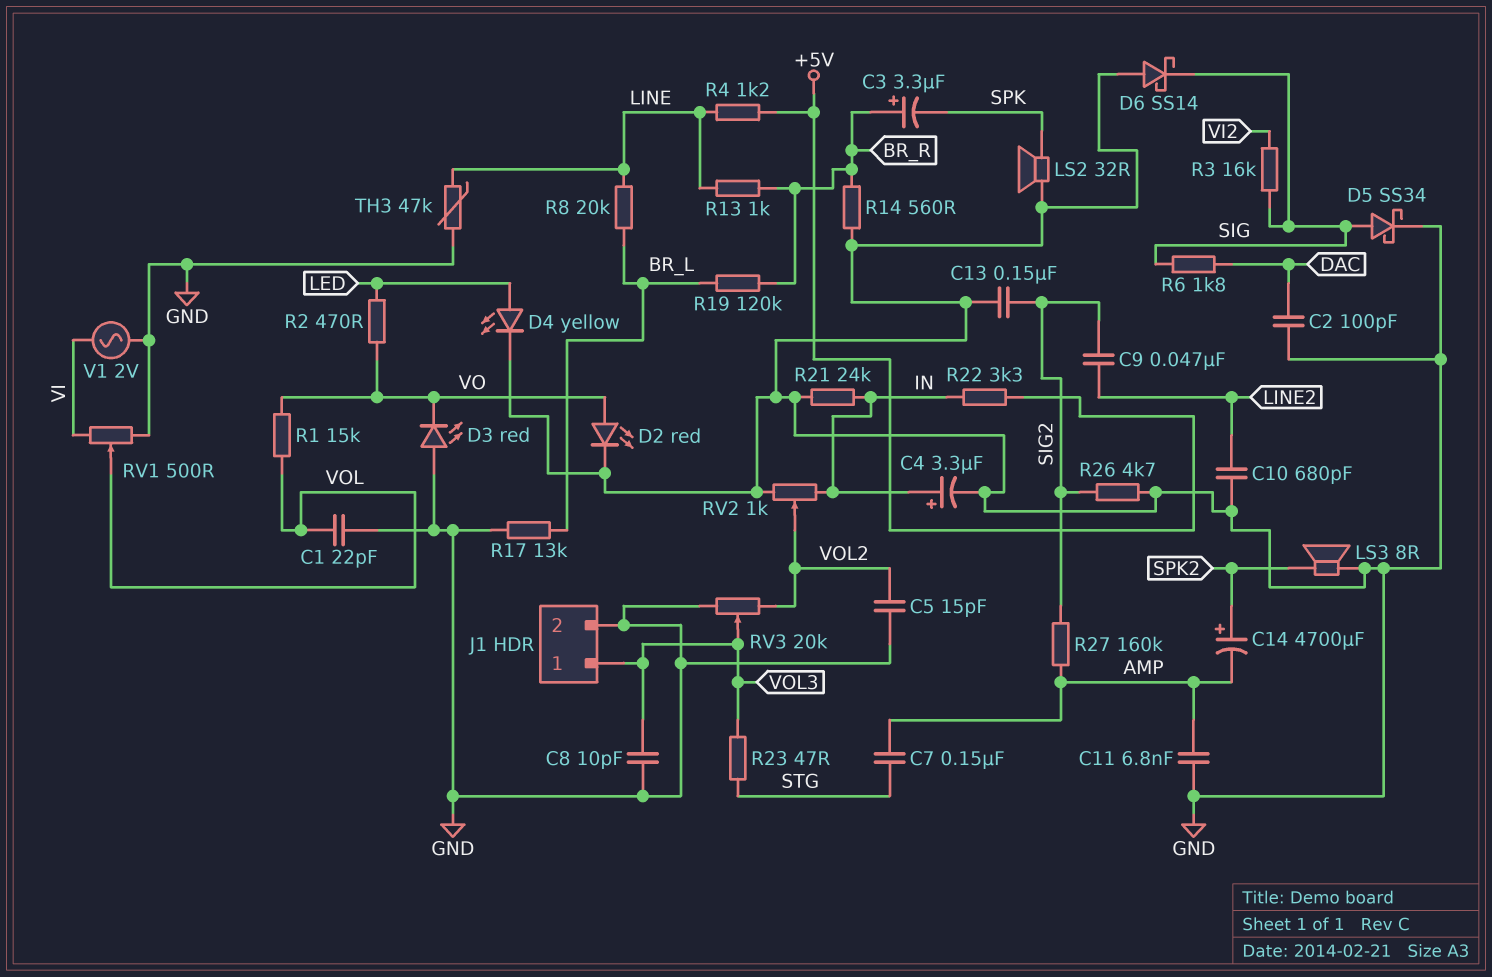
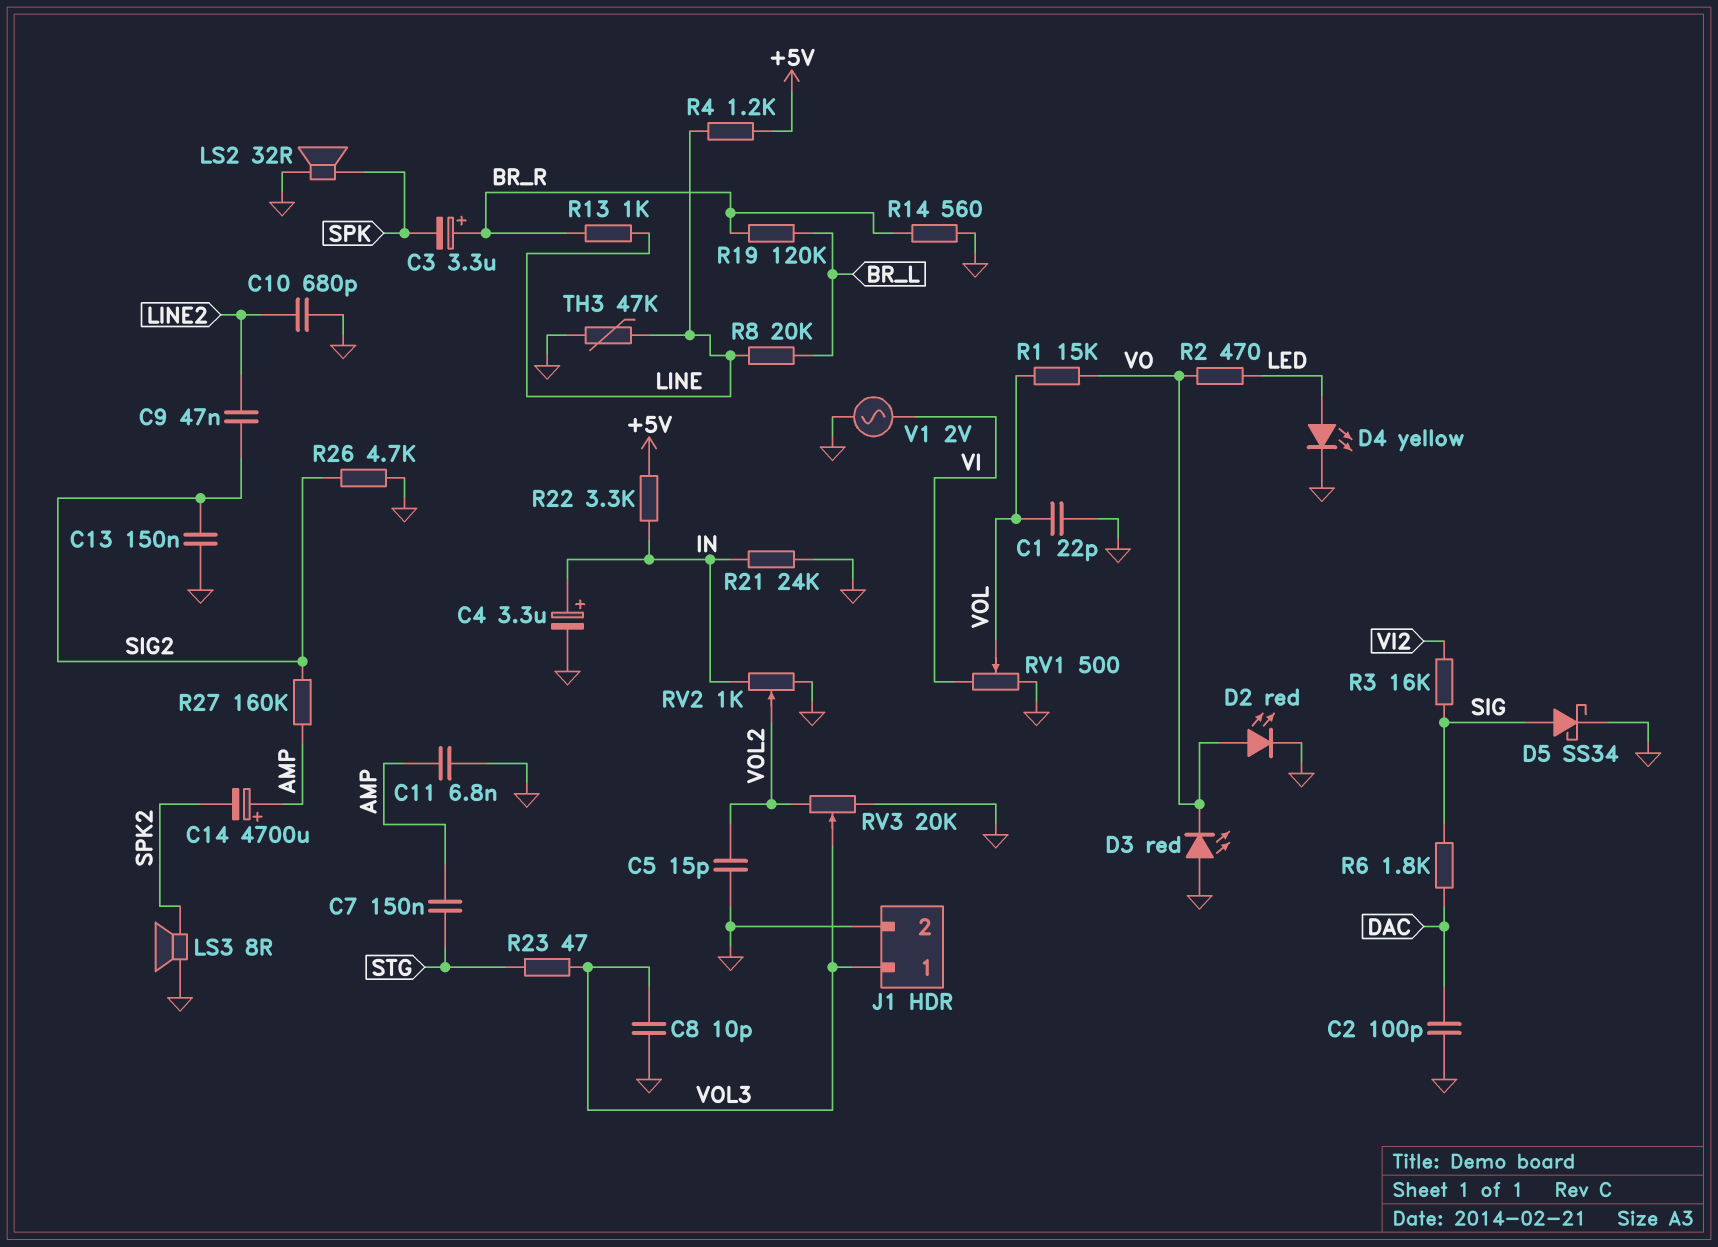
C14: 4700uF (plus SPK2, minus AMP) -> 4700uF (plus AMP, minus SPK2)
D6: schottky SS14 (A GND, K SIG) -> none
R17: 13k (BR_L, GND) -> none

